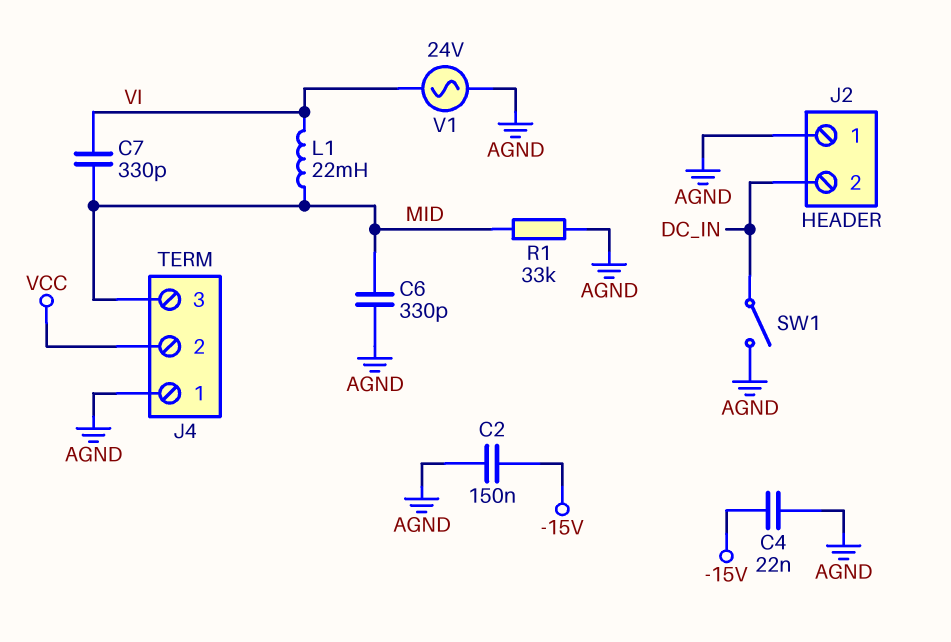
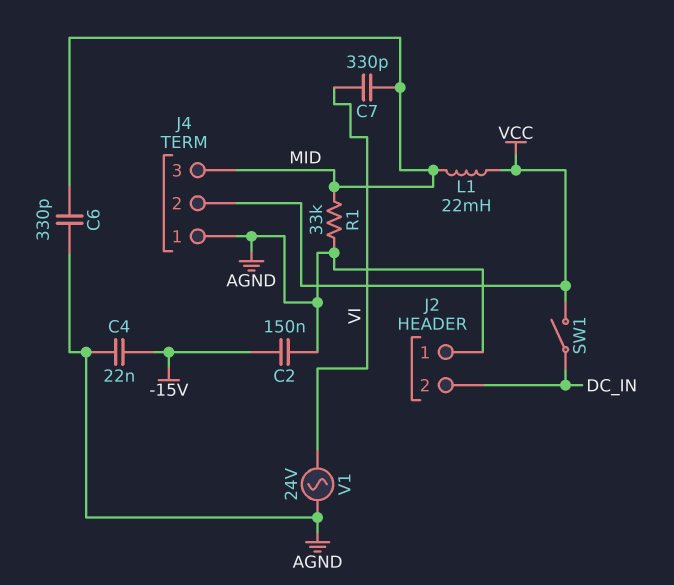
L1: 22mH (MID, VI) -> 22mH (MID, VCC)
SW1: switch (AGND, DC_IN) -> switch (DC_IN, VCC)

